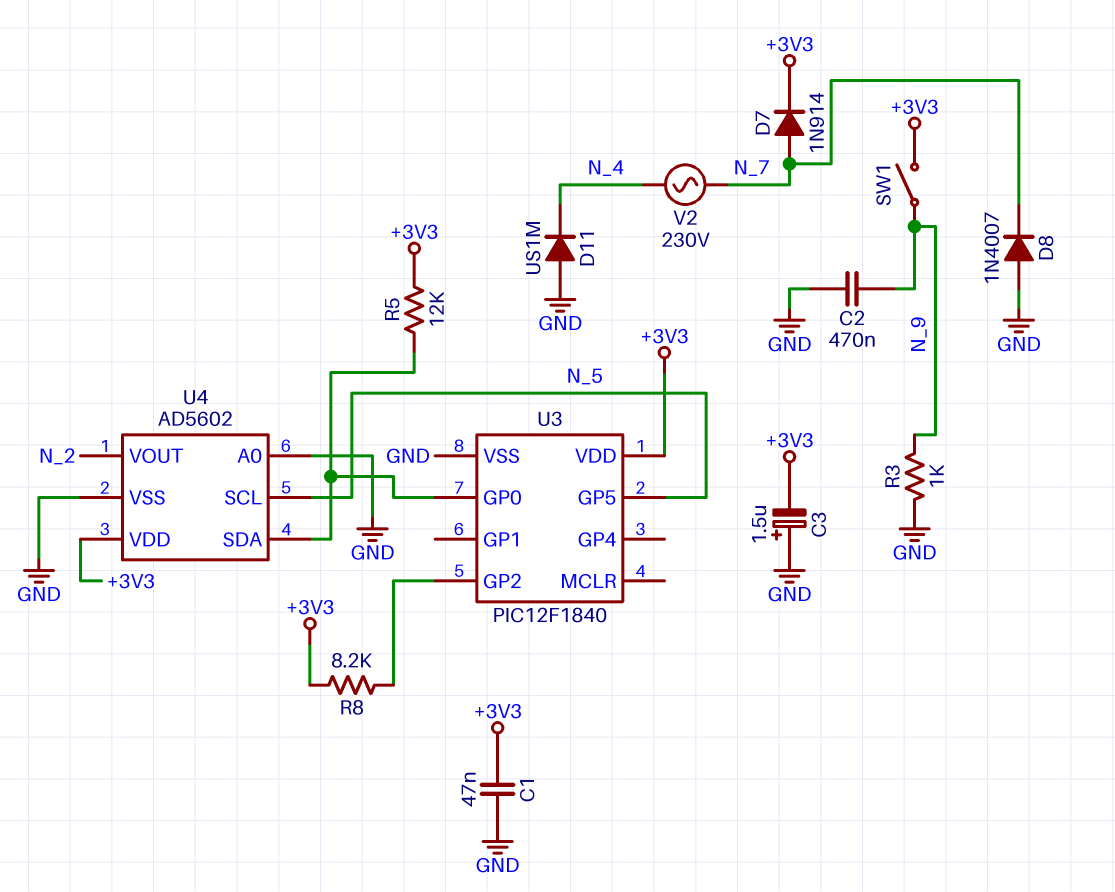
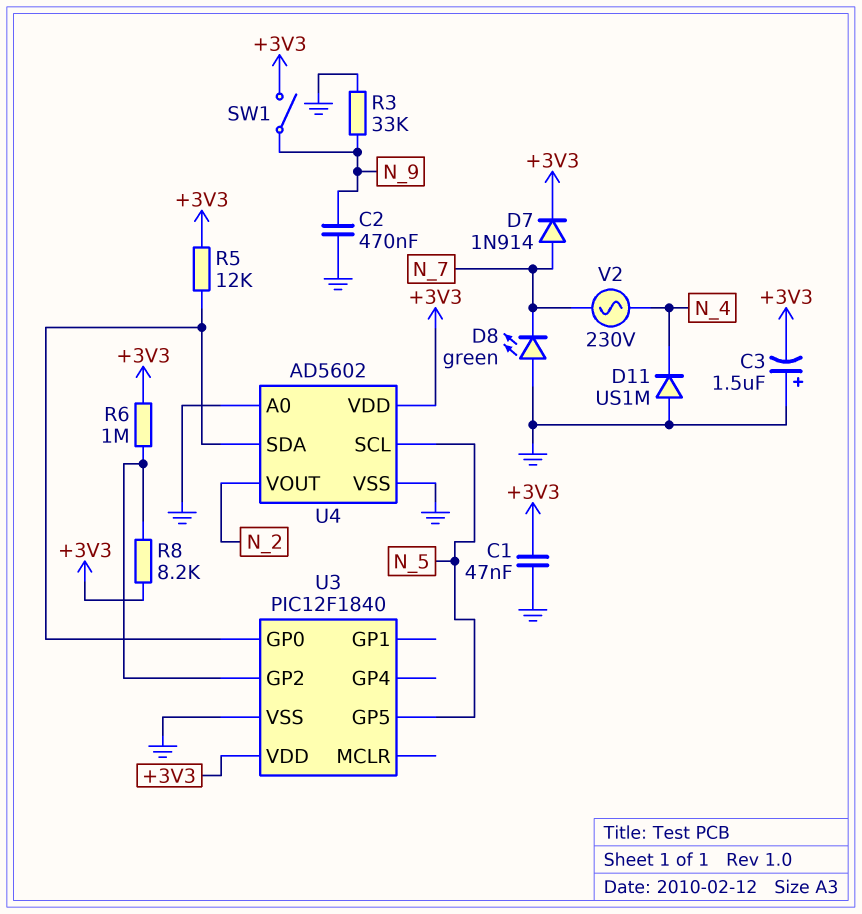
D8: diode 1N4007 (A GND, K N_7) -> LED green (A GND, K N_7)
R3: 1k (GND, N_9) -> 33k (GND, N_9)
R6: none -> 1M (+3V3, U3/GP2)

